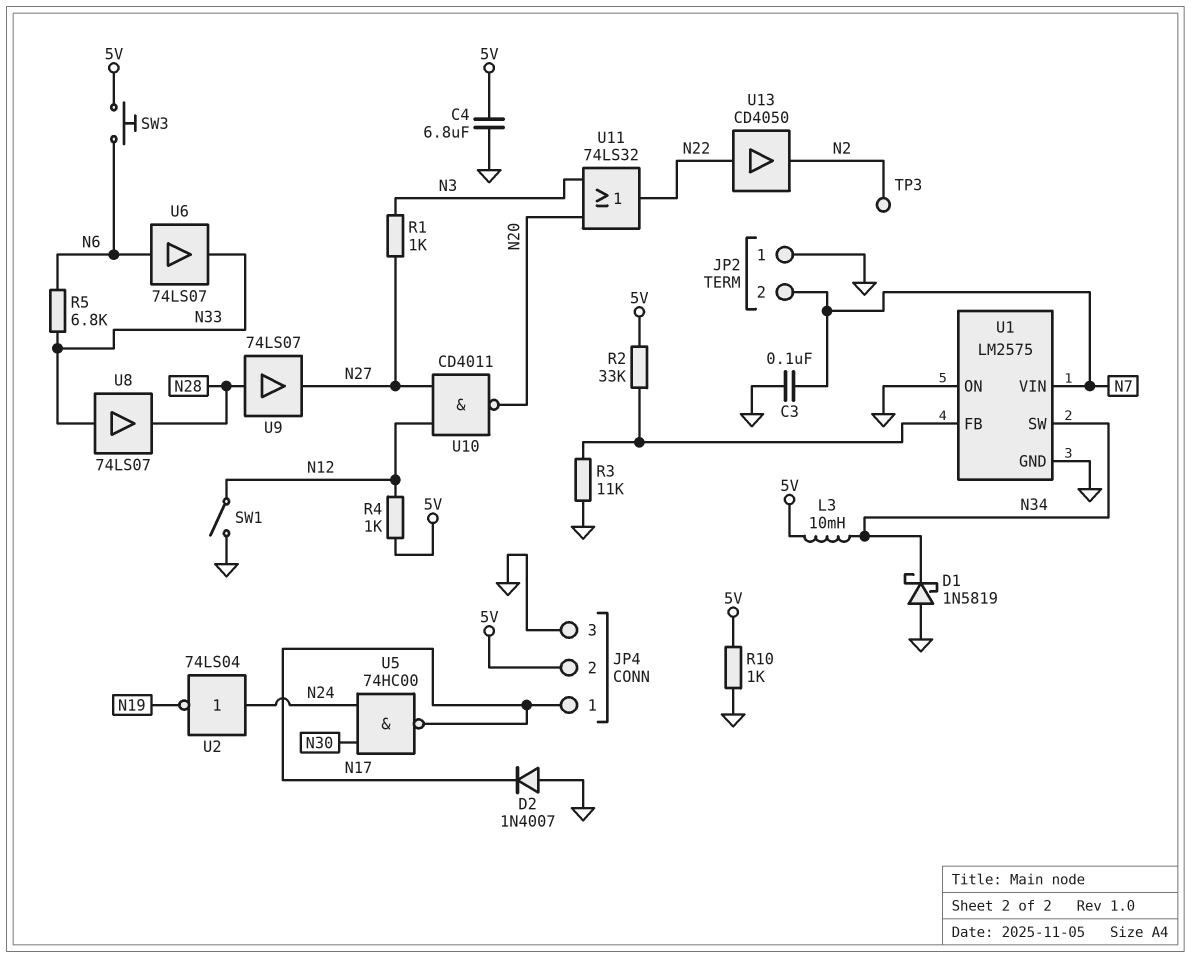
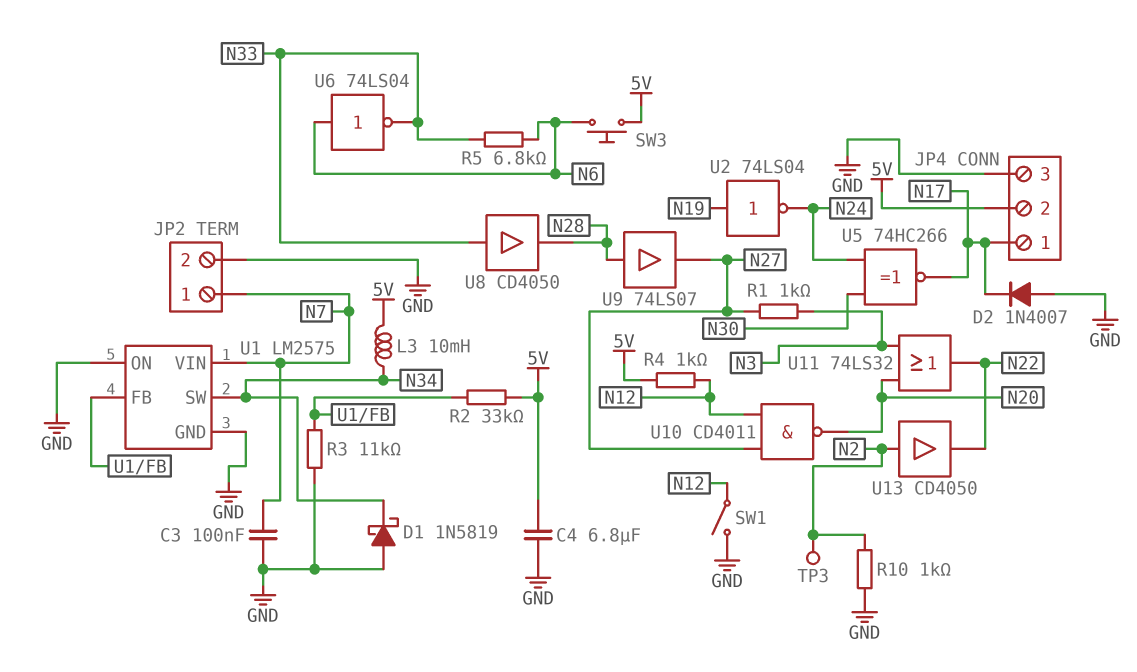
JP2 pin 1: GND -> N7
JP2 pin 2: N7 -> GND
R10: 1k (5V, GND) -> 1k (GND, N2)
U2: NOT 74LS04 (in N24, out N19) -> NOT 74LS04 (in N19, out N24)
U5: NAND 74HC00 (in N24, in N30, out N17) -> XNOR 74HC266 (in N24, in N30, out N17)
U6: buffer 74LS07 (in N6, out N33) -> NOT 74LS04 (in N6, out N33)
U8: buffer 74LS07 (in N33, out N28) -> buffer CD4050 (in N33, out N28)
U13: buffer CD4050 (in N22, out N2) -> buffer CD4050 (in N2, out N22)

